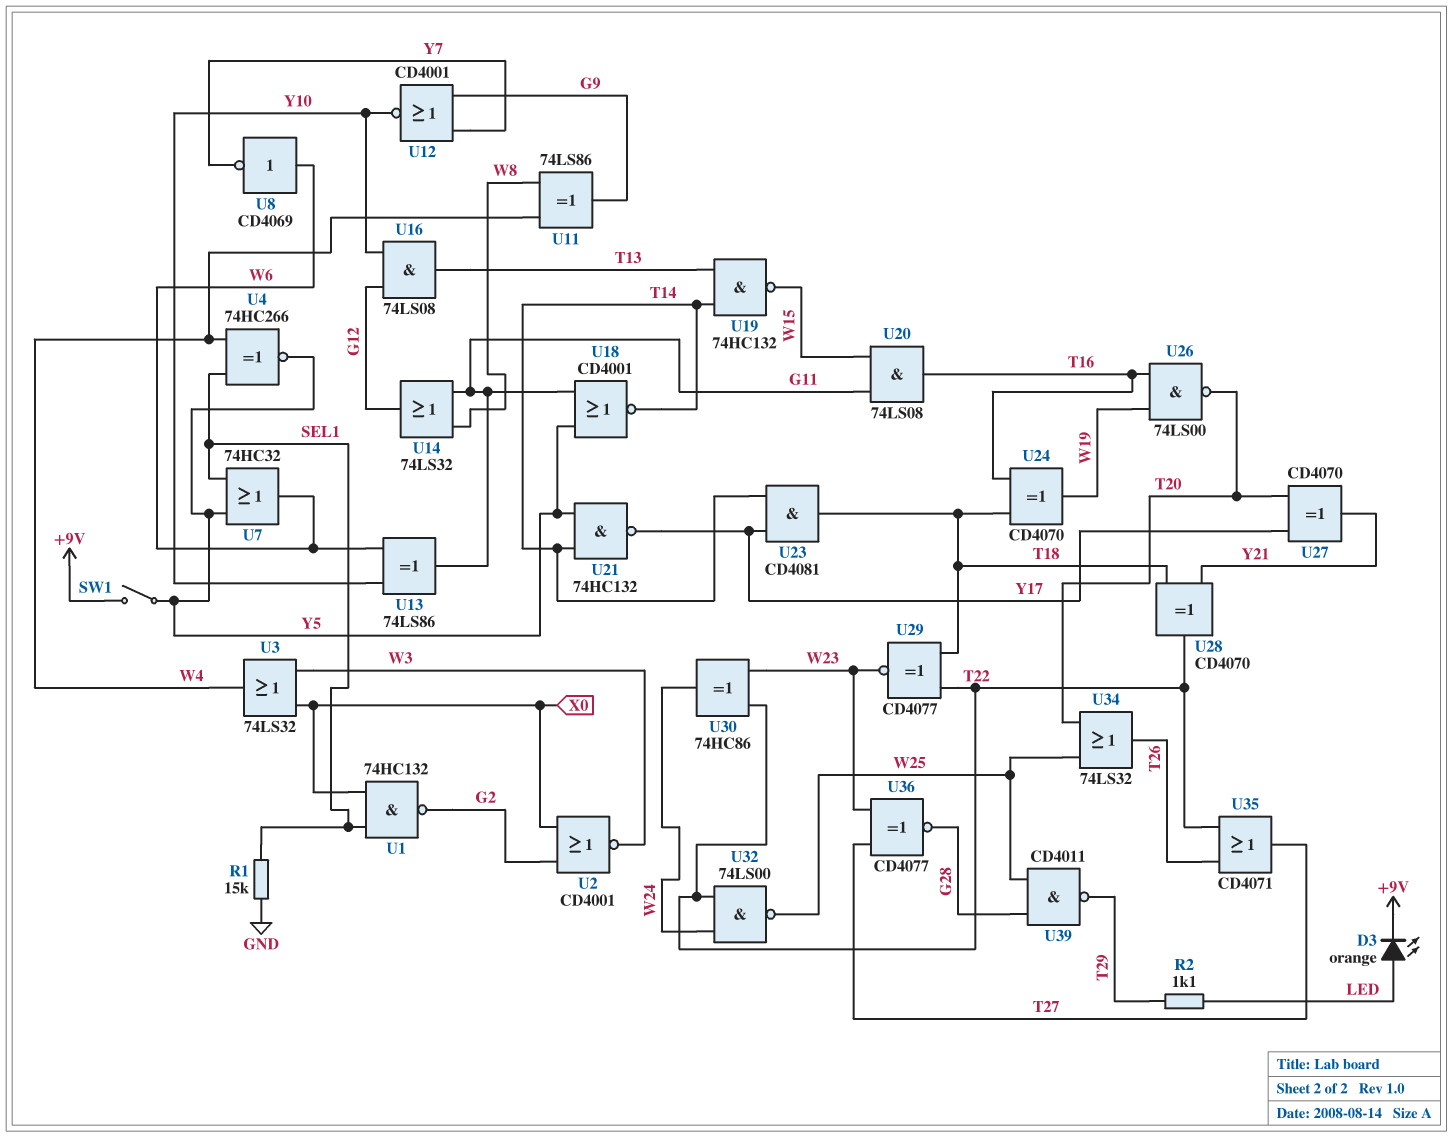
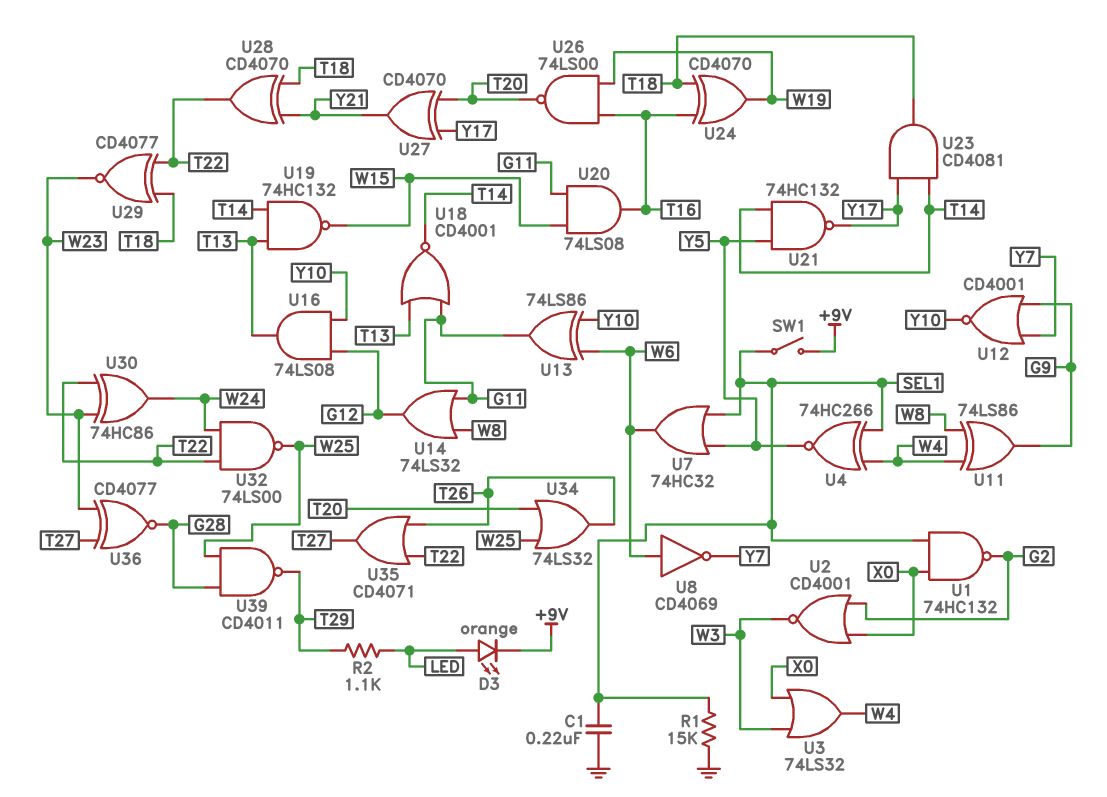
C1: none -> 220nF (GND, SEL1)
SW1: switch (+9V, Y5) -> switch (+9V, SEL1)
U18: NOR CD4001 (in G11, in Y5, out T14) -> NOR CD4001 (in G11, in T13, out T14)

